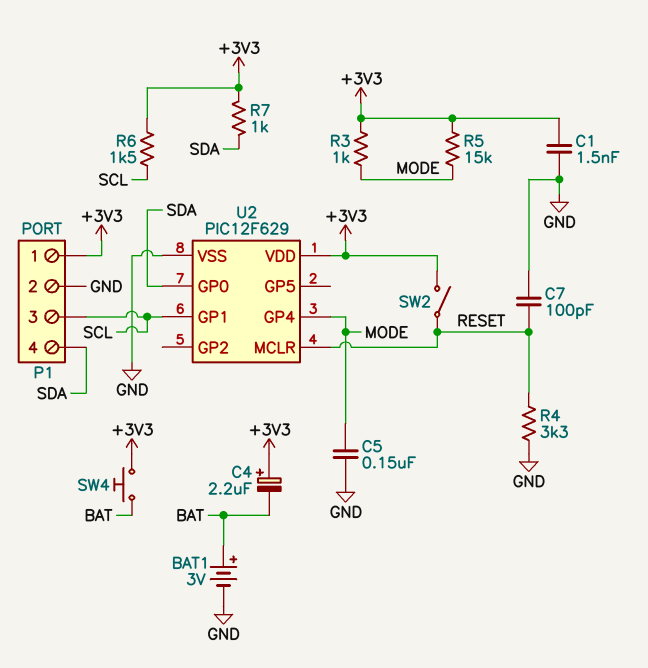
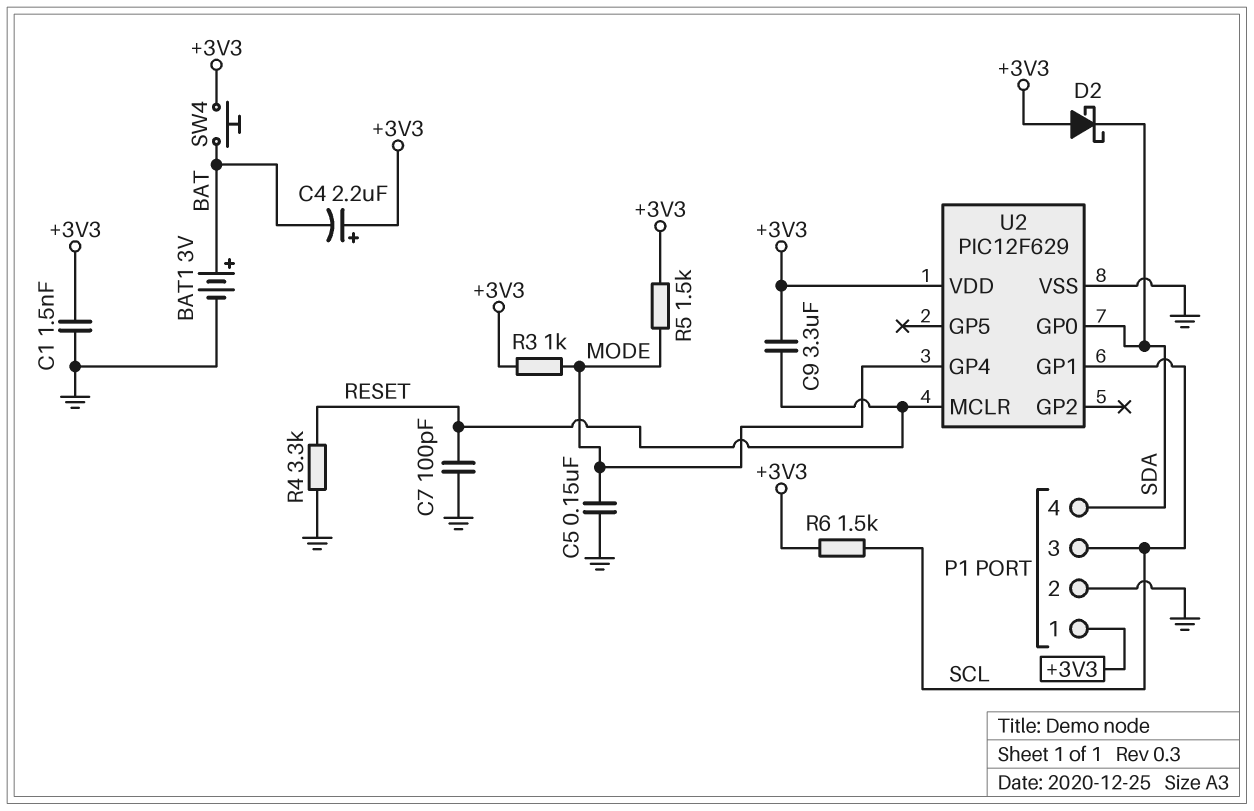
C9: none -> 3.3uF (+3V3, RESET)
D2: none -> schottky (A +3V3, K SDA)
R5: 15k (+3V3, MODE) -> 1.5k (+3V3, MODE)
R7: 1k (+3V3, SDA) -> none
SW2: switch (+3V3, RESET) -> none

